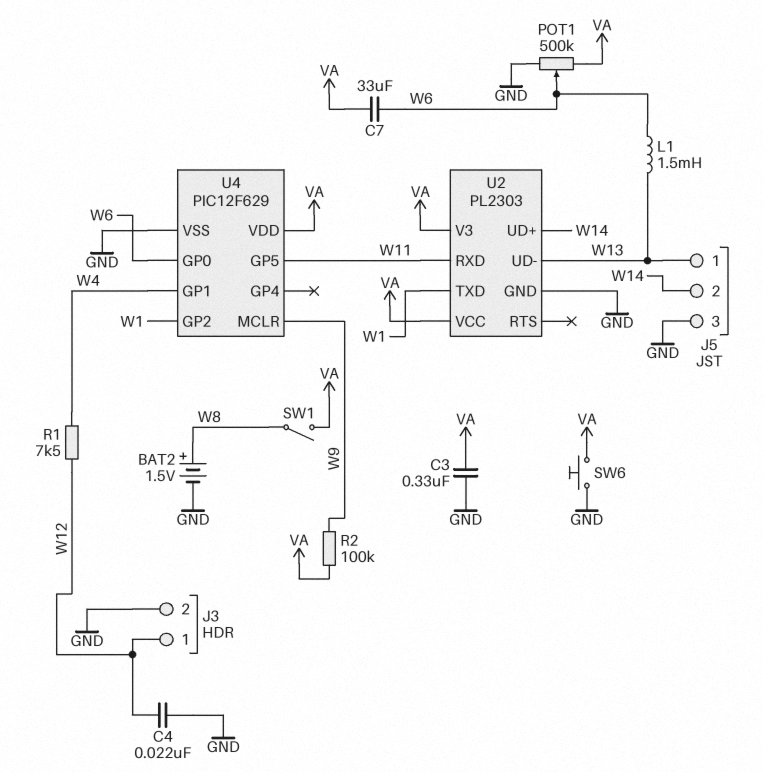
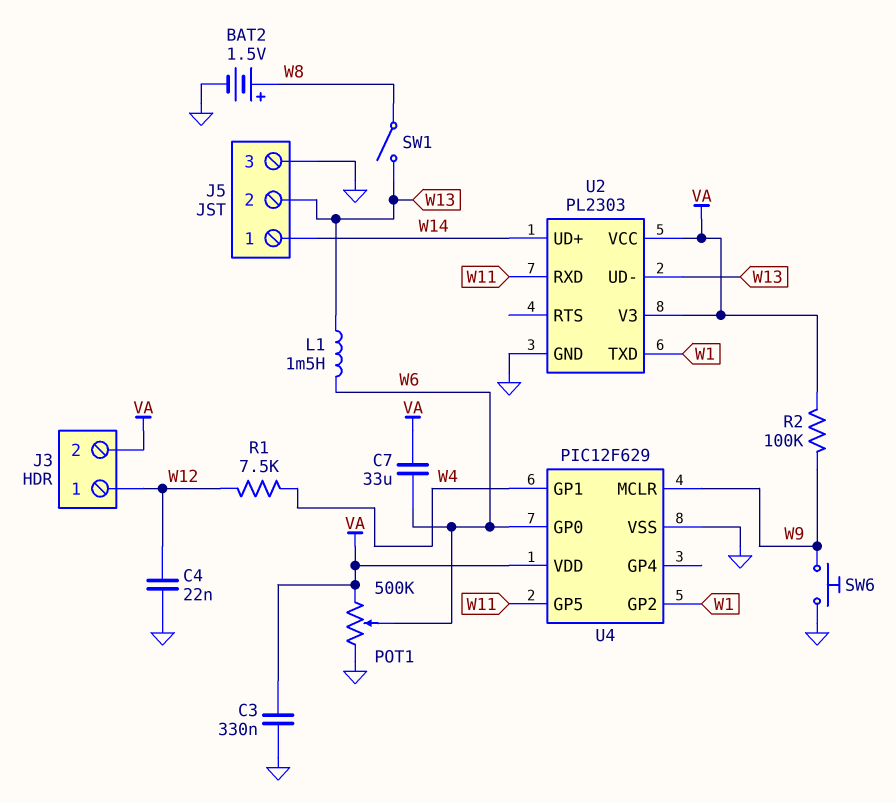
J3 pin 2: GND -> VA
J5 pin 1: W13 -> W14
J5 pin 2: W14 -> W13
SW1: switch (VA, W8) -> switch (W8, W13)
SW6: button (GND, VA) -> button (GND, W9)

